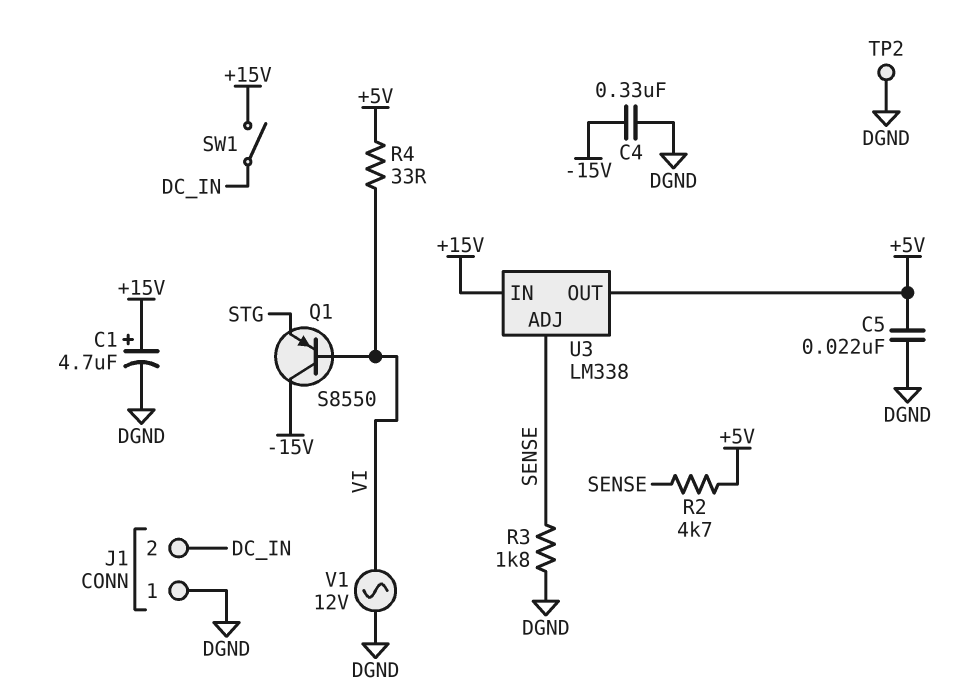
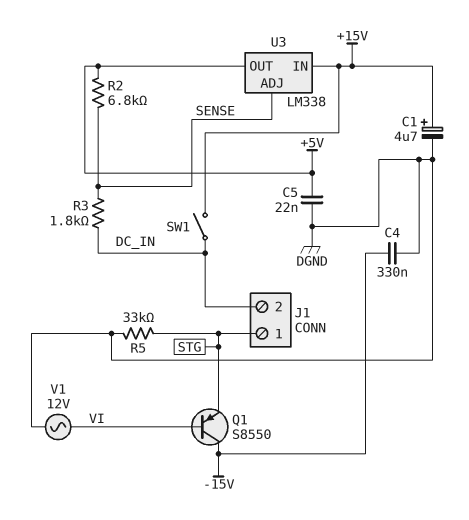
J1 pin 1: DGND -> STG
R2: 4.7k (+5V, SENSE) -> 6.8k (+5V, SENSE)
R3: 1.8k (DGND, SENSE) -> 1.8k (DC_IN, SENSE)
R4: 33 (+5V, VI) -> none
R5: none -> 33k (DGND, STG)
TP2: test point (DGND) -> none

